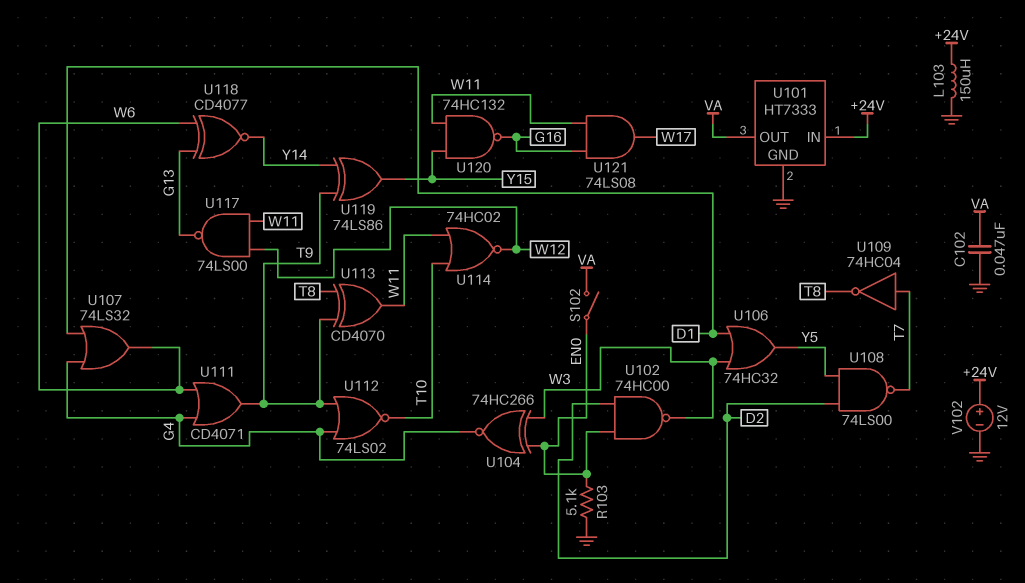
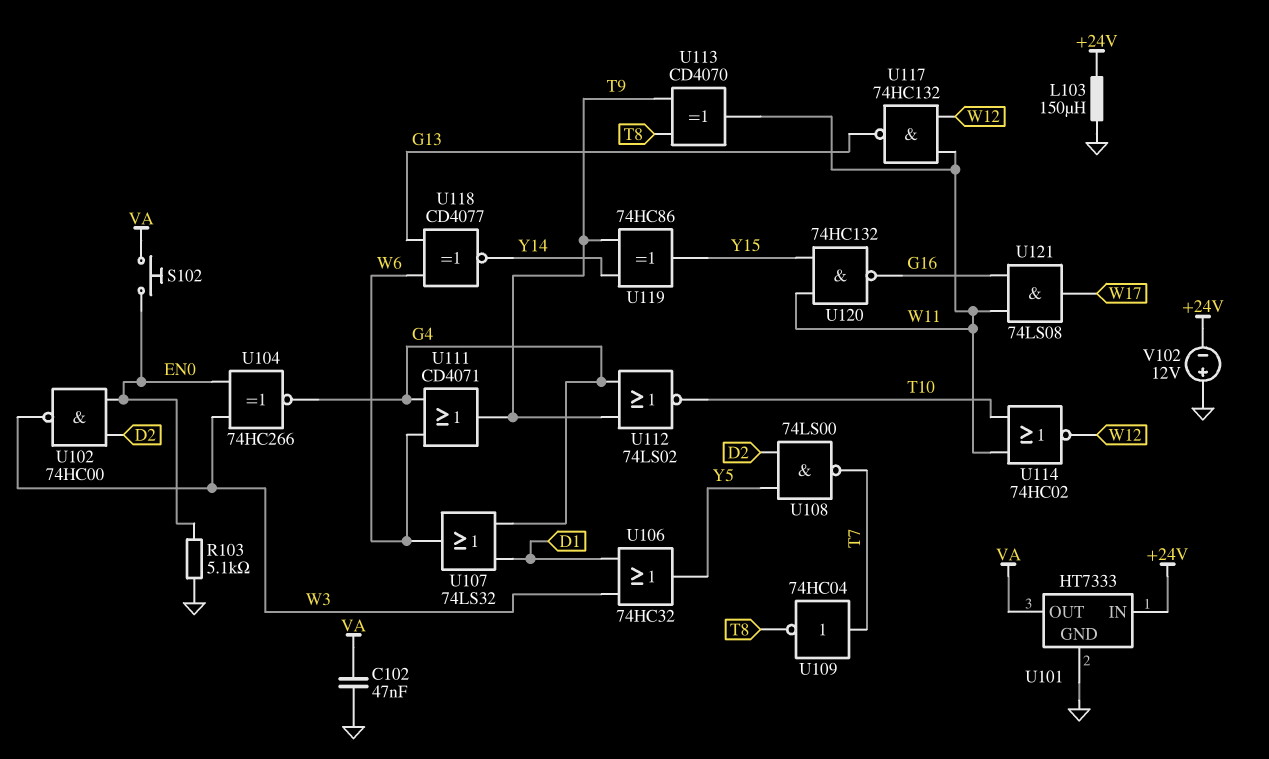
S102: switch (EN0, VA) -> button (EN0, VA)
U117: NAND 74LS00 (in W11, in W12, out G13) -> NAND 74HC132 (in W11, in W12, out G13)
U119: XOR 74LS86 (in T9, in Y14, out Y15) -> XOR 74HC86 (in T9, in Y14, out Y15)
V102: 12V (plus +24V, minus GND) -> 12V (plus GND, minus +24V)

